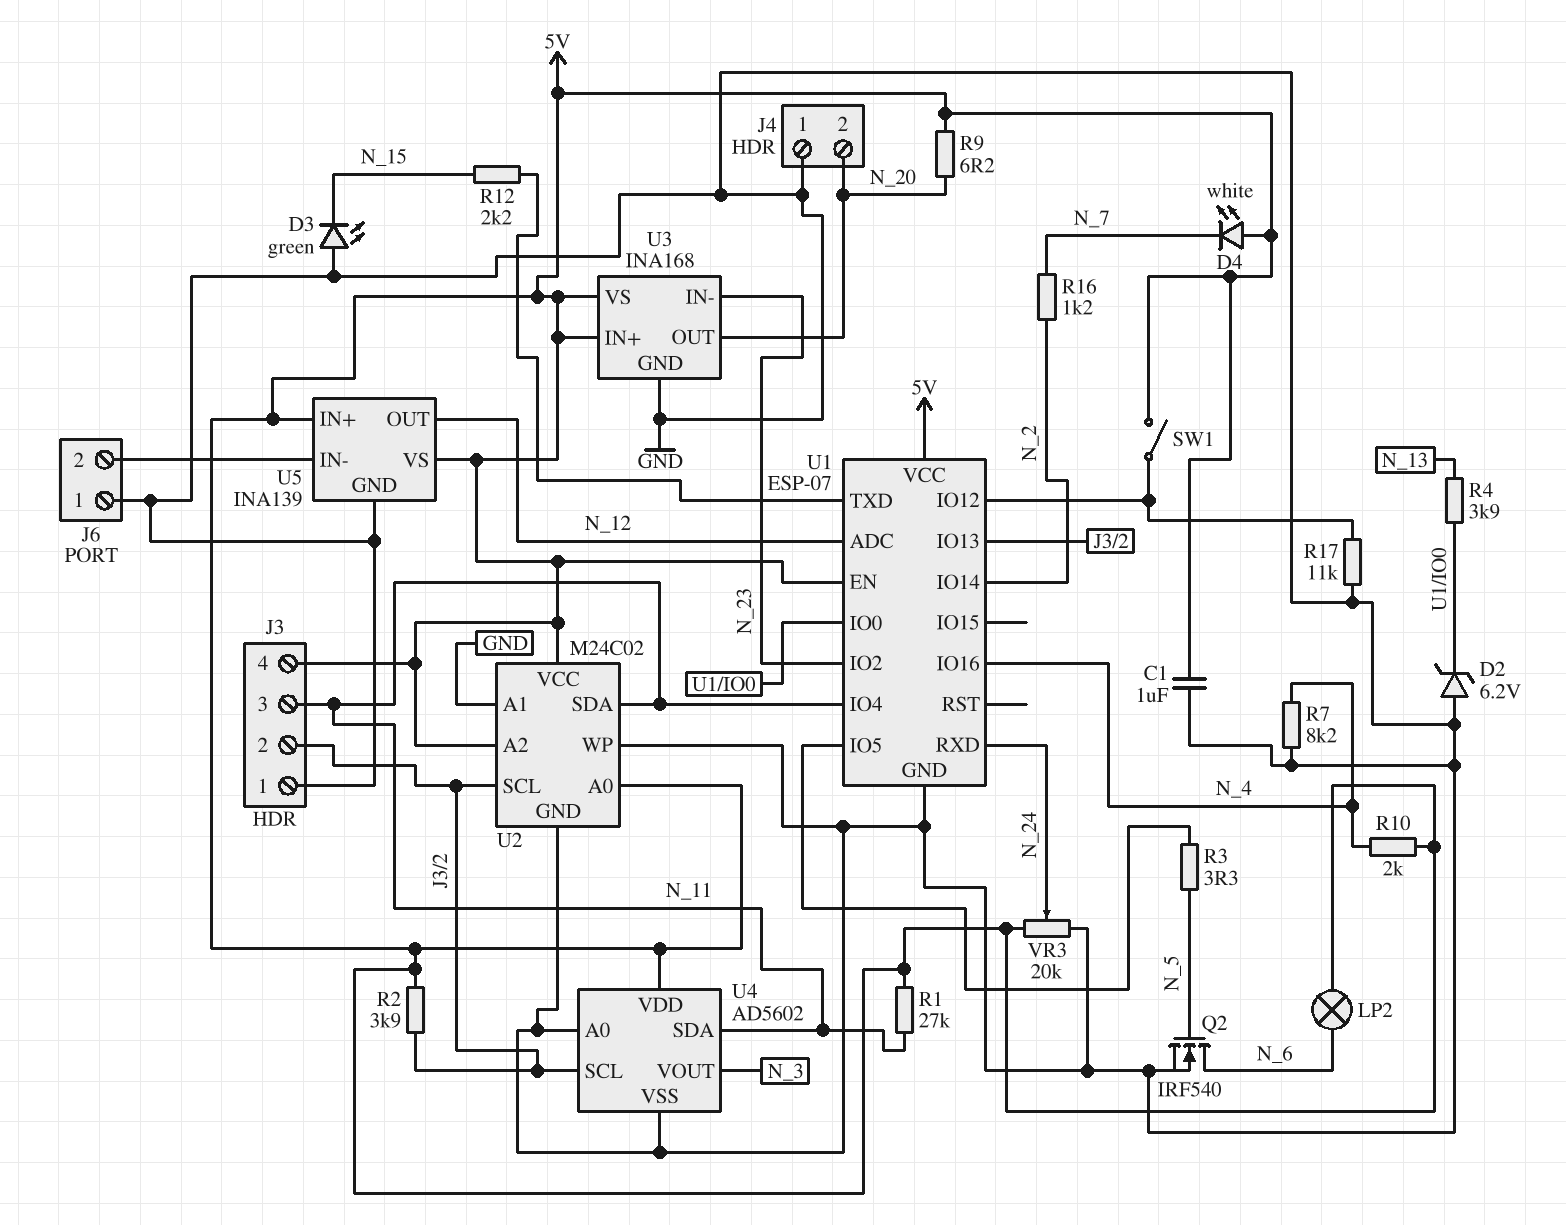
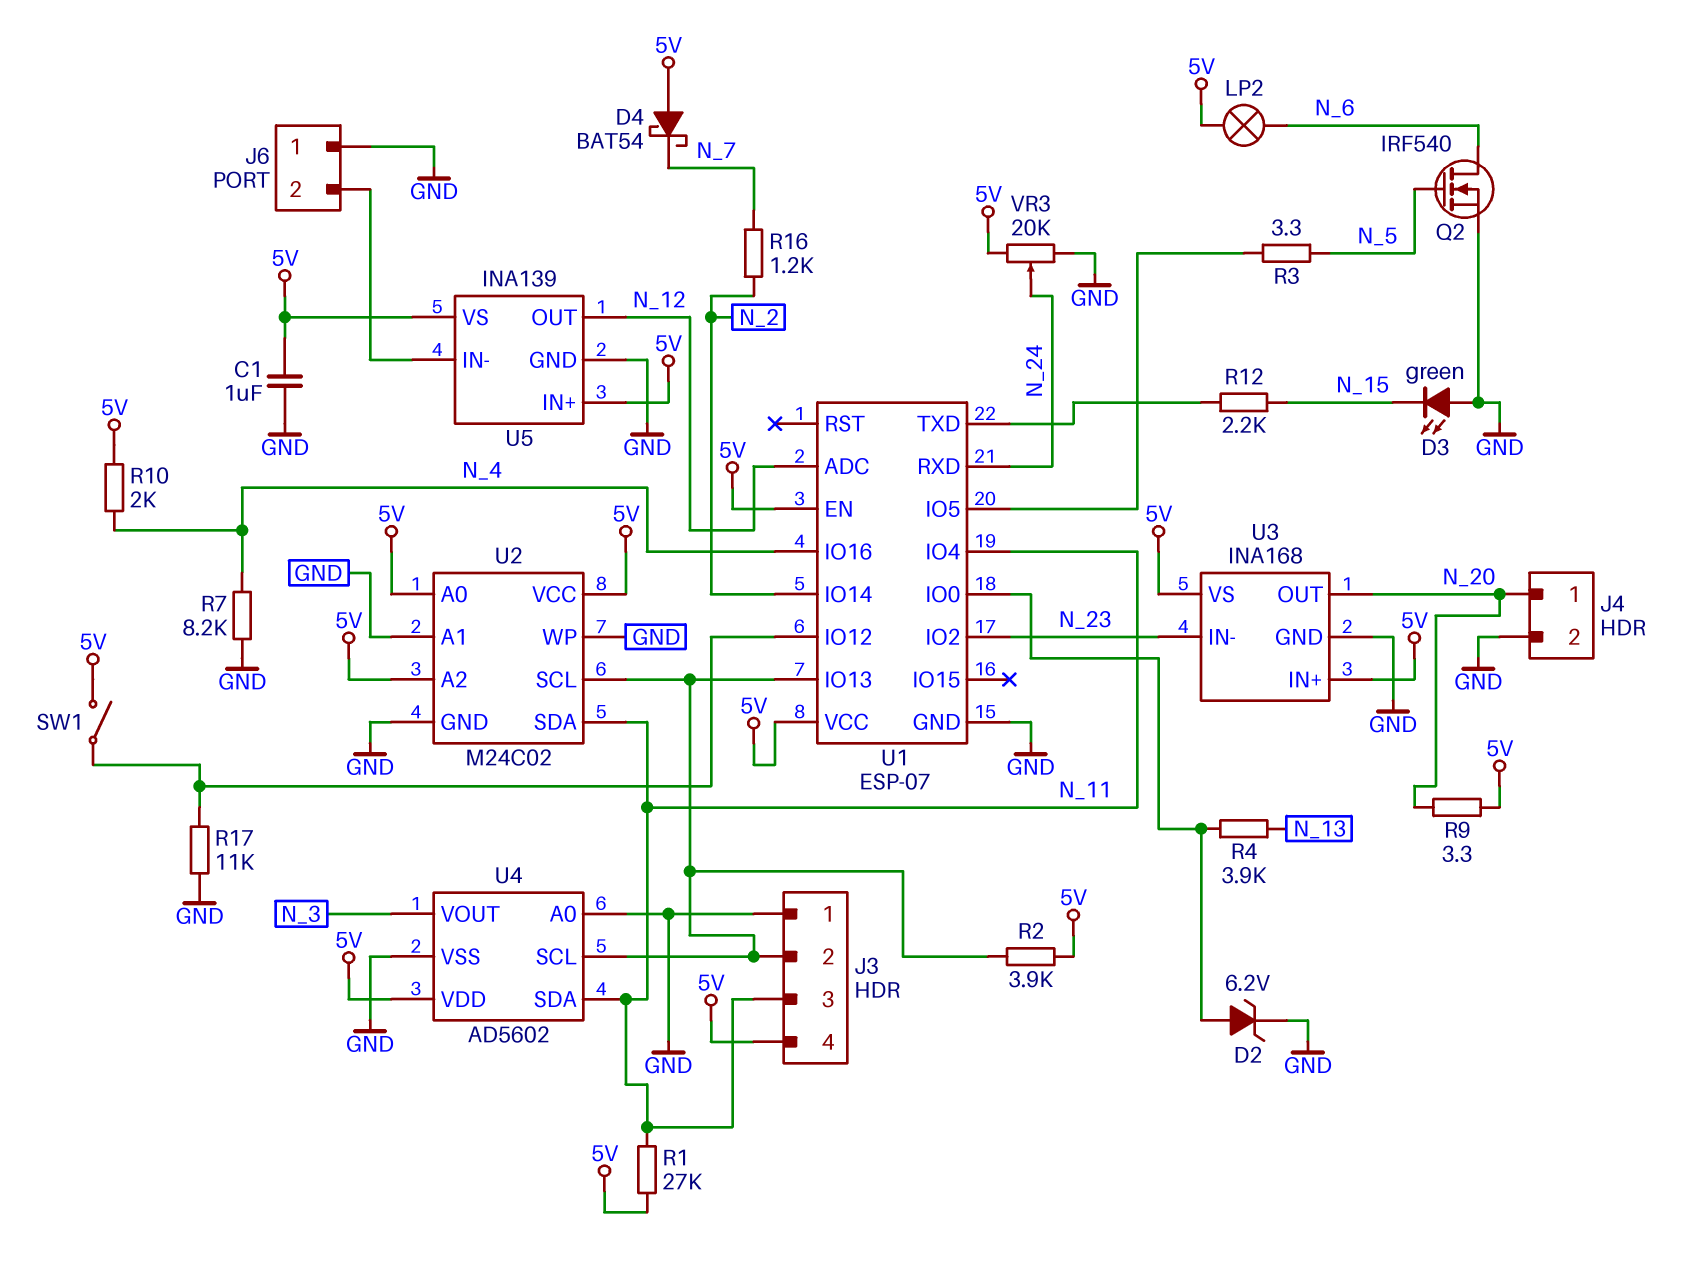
D2: zener 6.2V (A GND, K U1/IO0) -> zener 6.2V (A U1/IO0, K GND)
D4: LED white (A 5V, K N_7) -> schottky BAT54 (A 5V, K N_7)
J4 pin 1: GND -> N_20
J4 pin 2: N_20 -> GND
R9: 6.2 (5V, N_20) -> 3.3 (5V, N_20)

